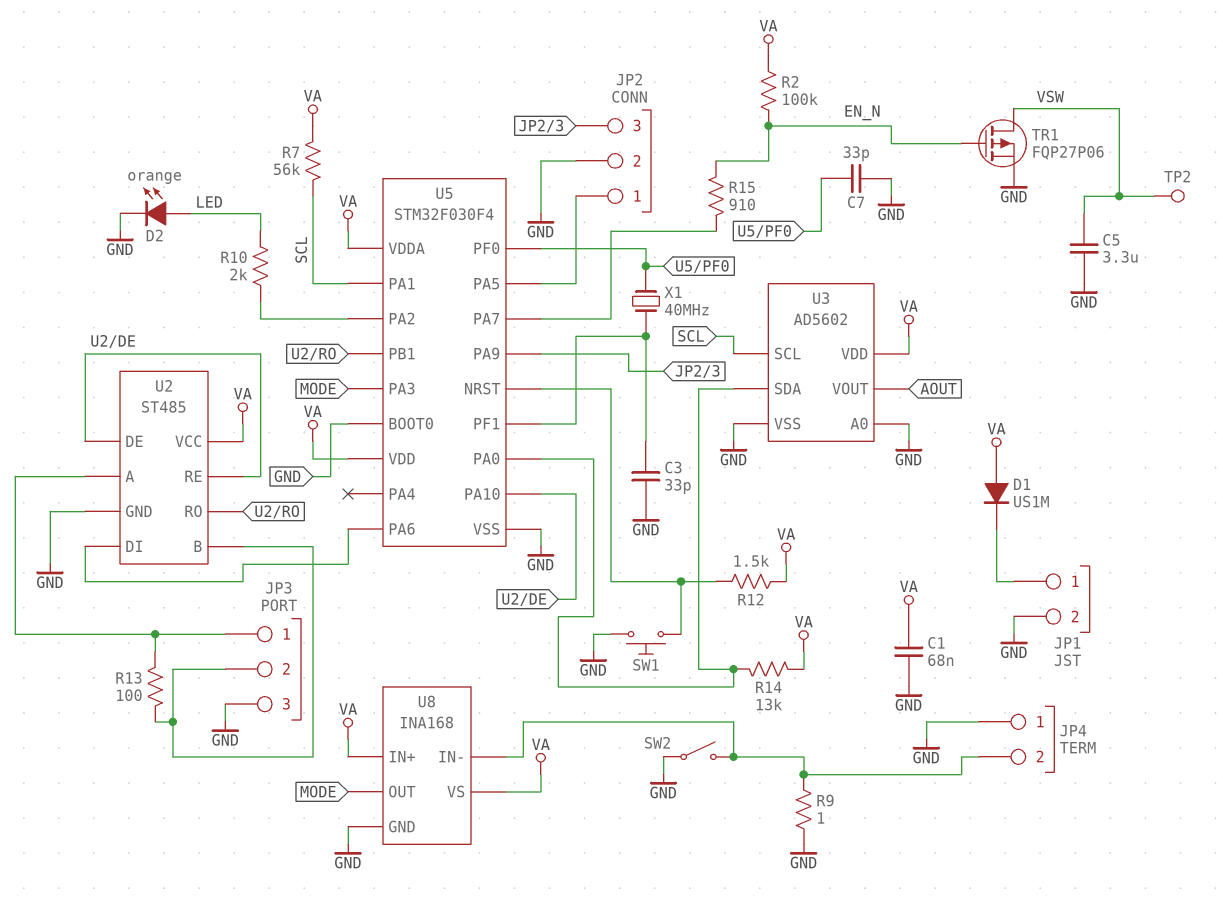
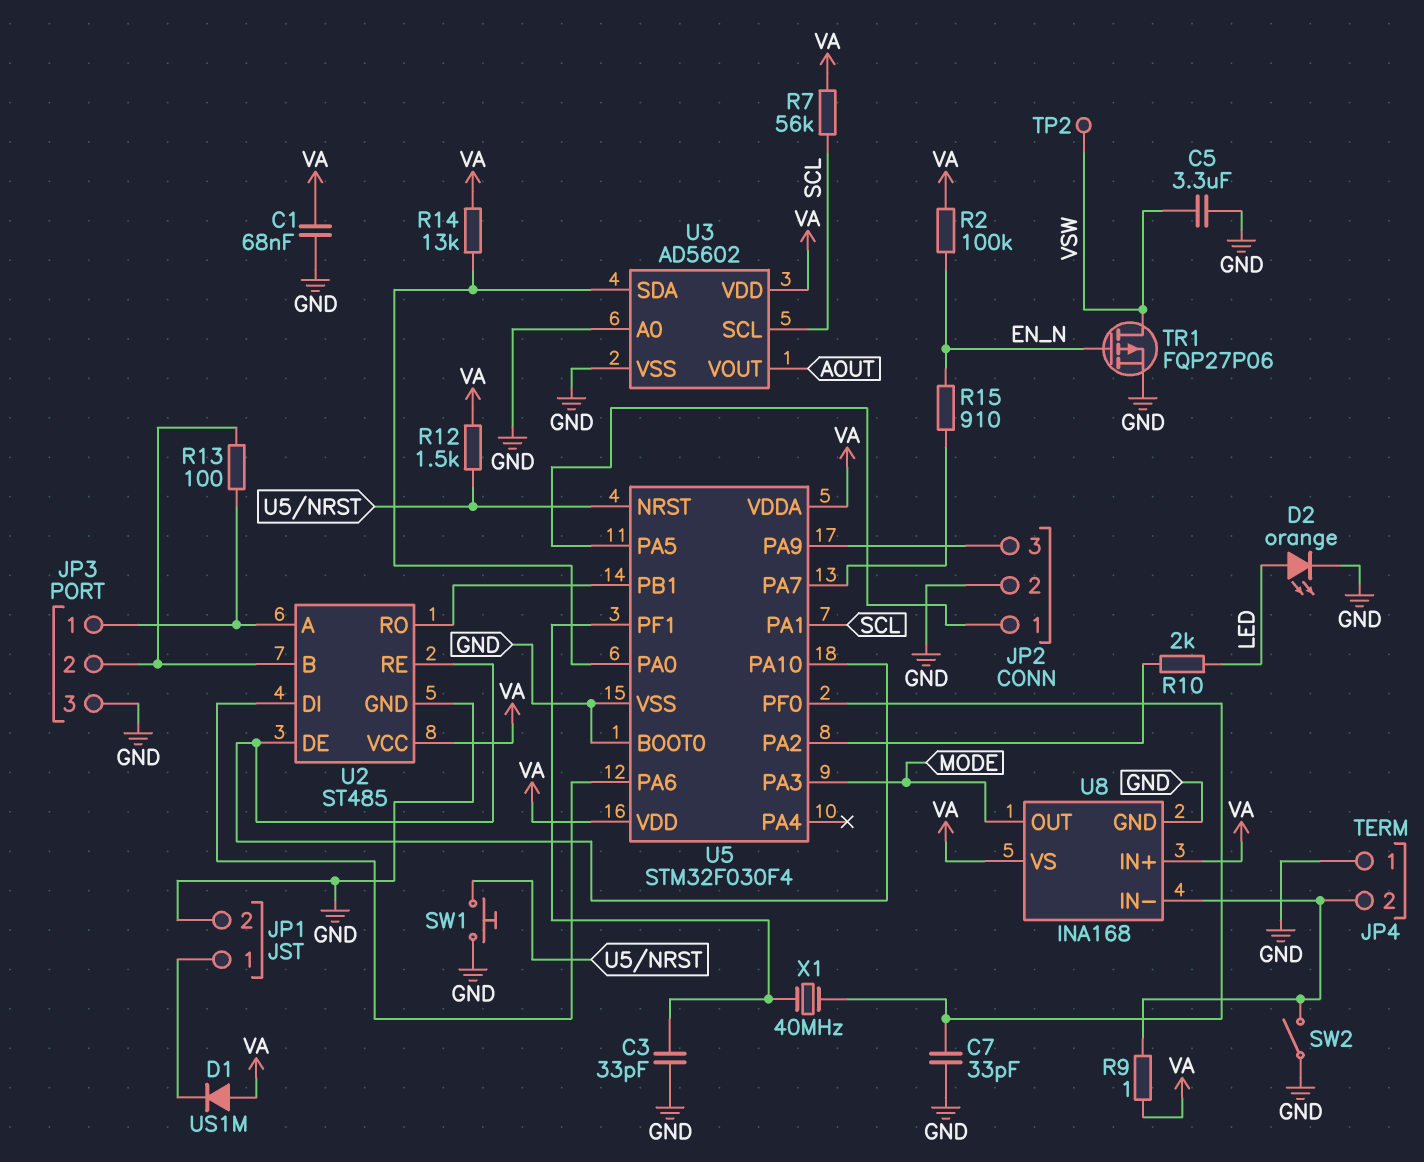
R9: 1 (GND, JP4/2) -> 1 (JP4/2, VA)

